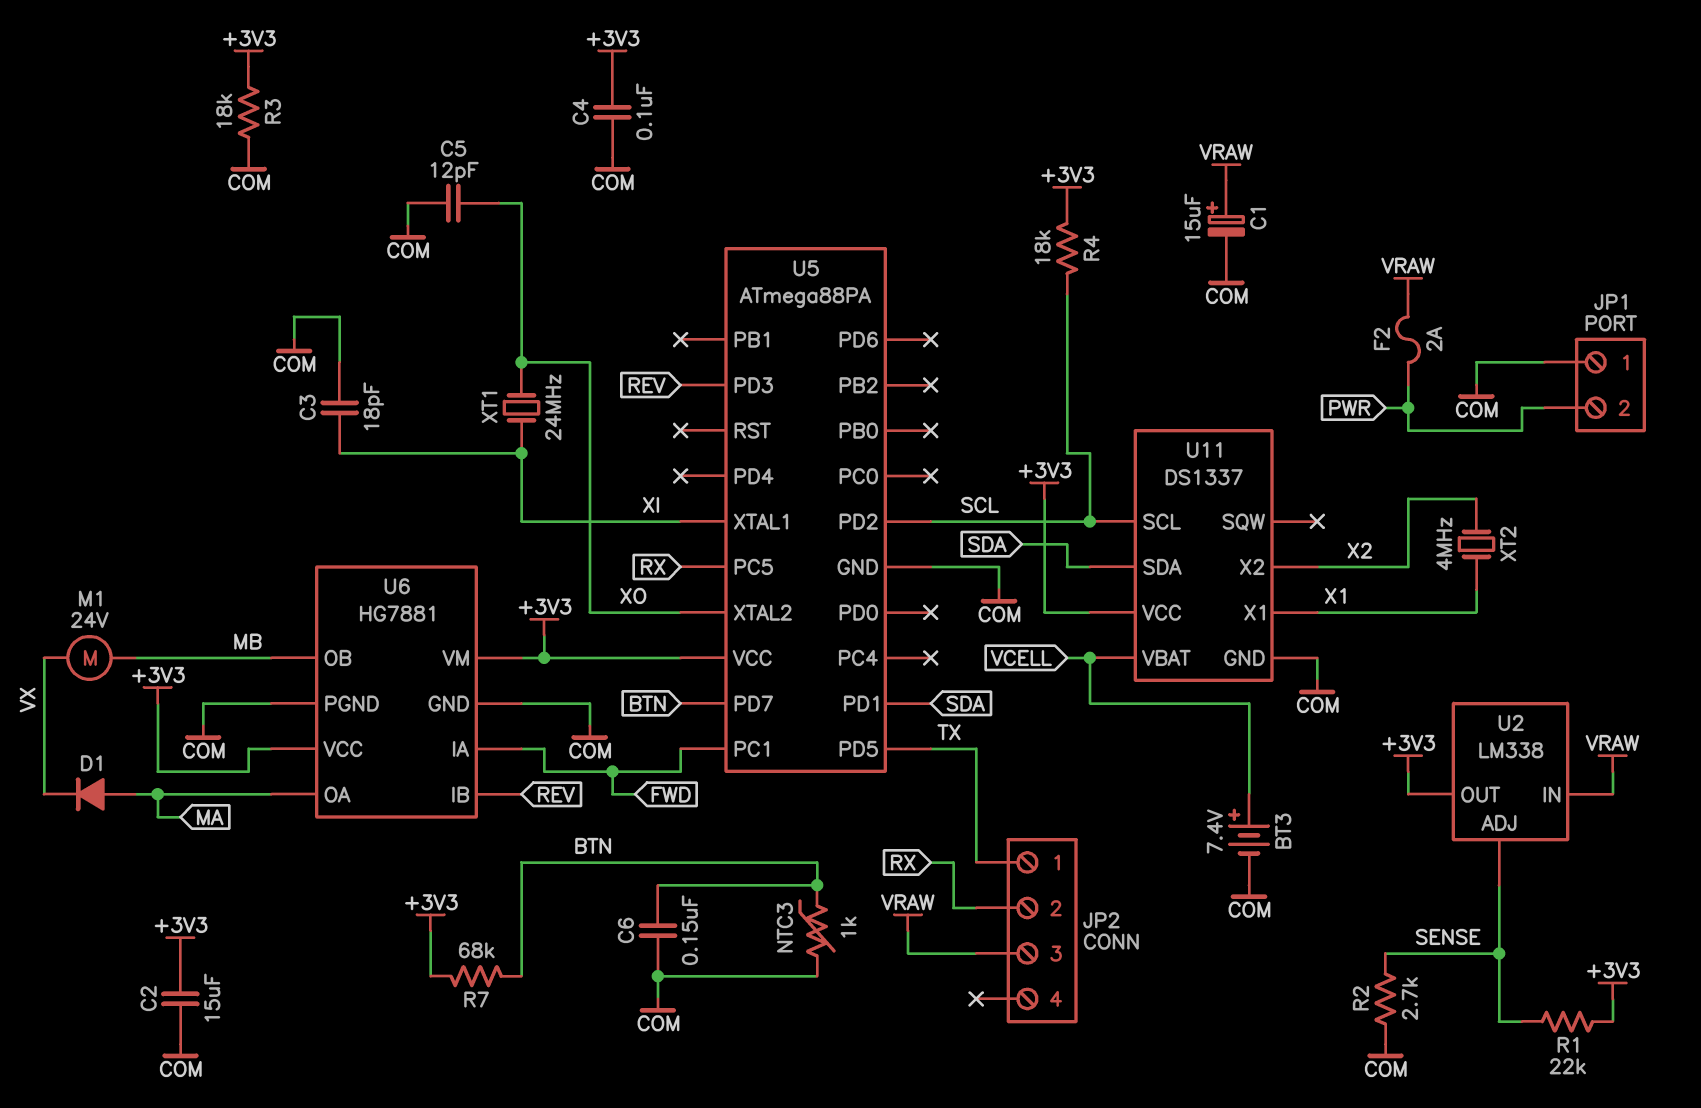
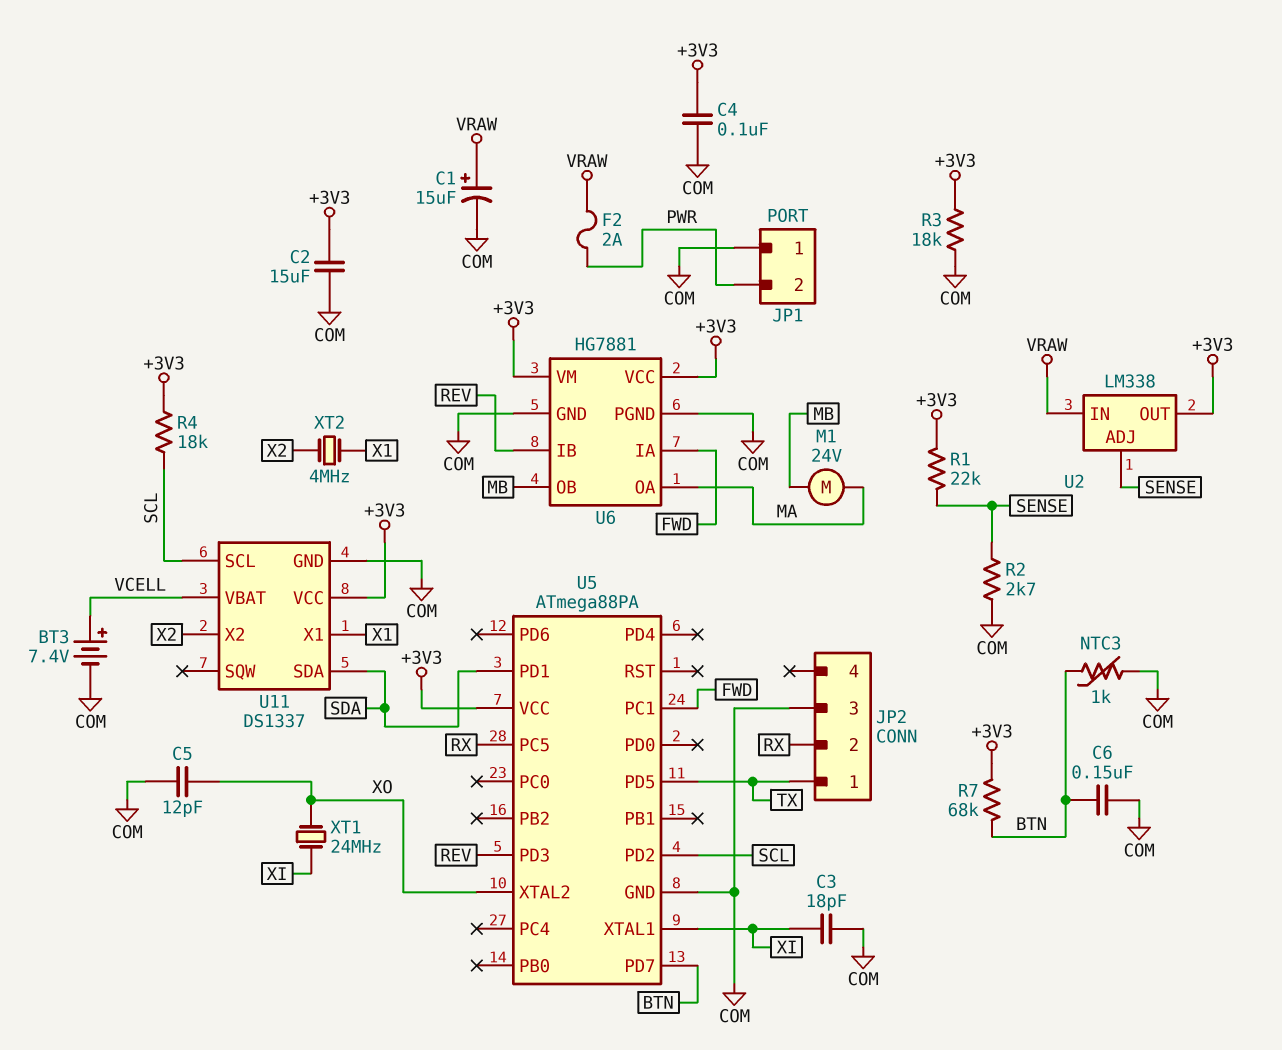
D1: diode (A MA, K VX) -> none
JP2 pin 3: VRAW -> COM
M1: motor 24V (MB, VX) -> motor 24V (MA, MB)

